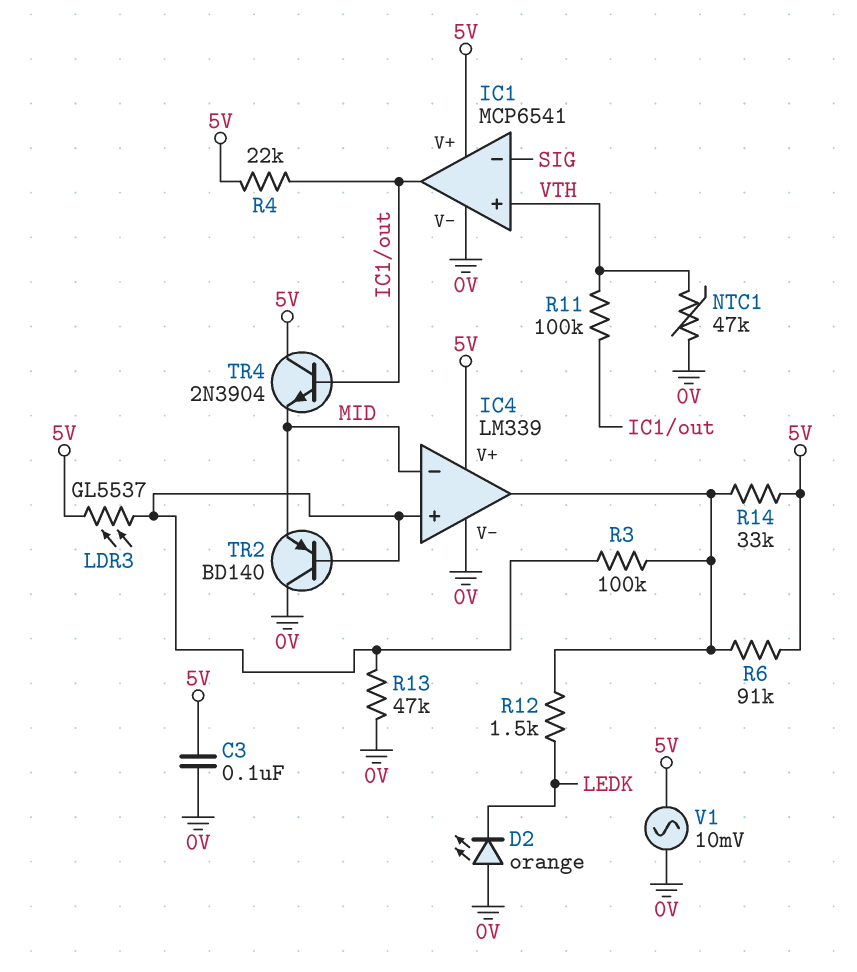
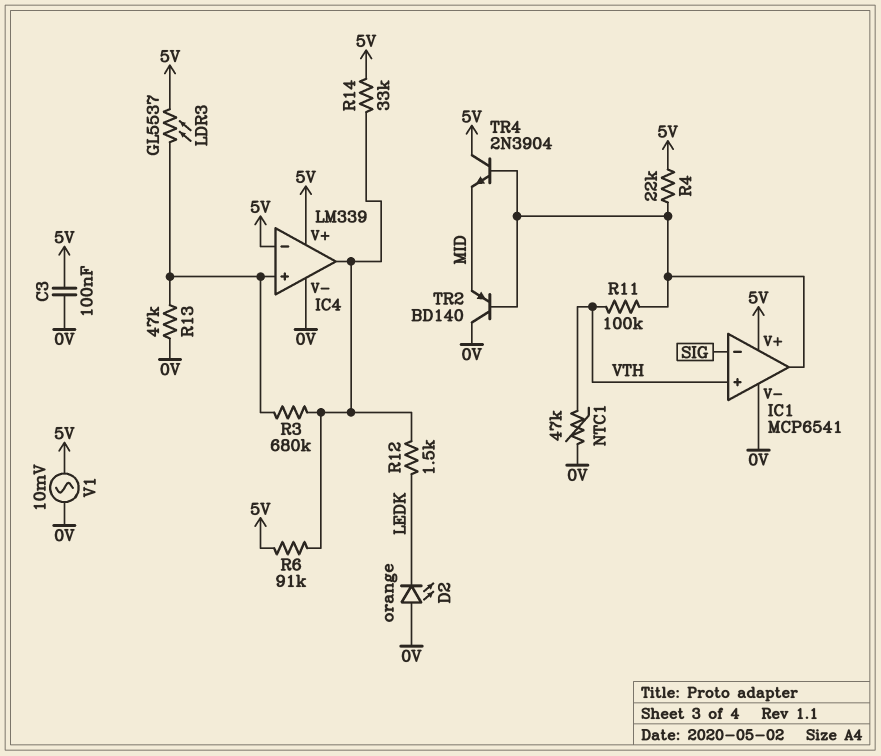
IC4 pin in-: MID -> 5V
R3: 100k (IC4/in+, IC4/out) -> 680k (IC4/in+, IC4/out)
TR2: PNP BD140 (B IC4/in+, C 0V, E MID) -> PNP BD140 (B IC1/out, C 0V, E MID)

